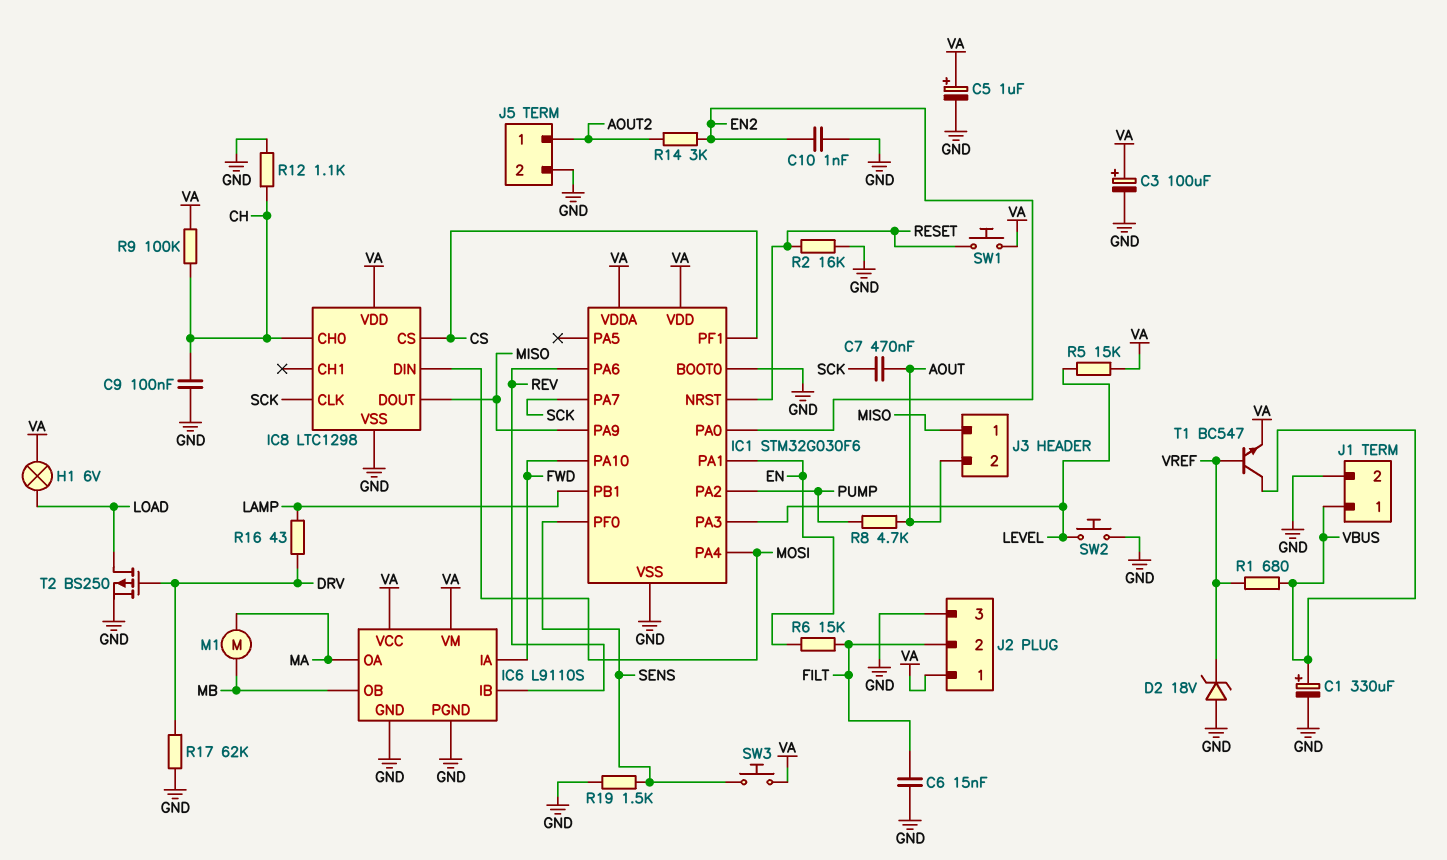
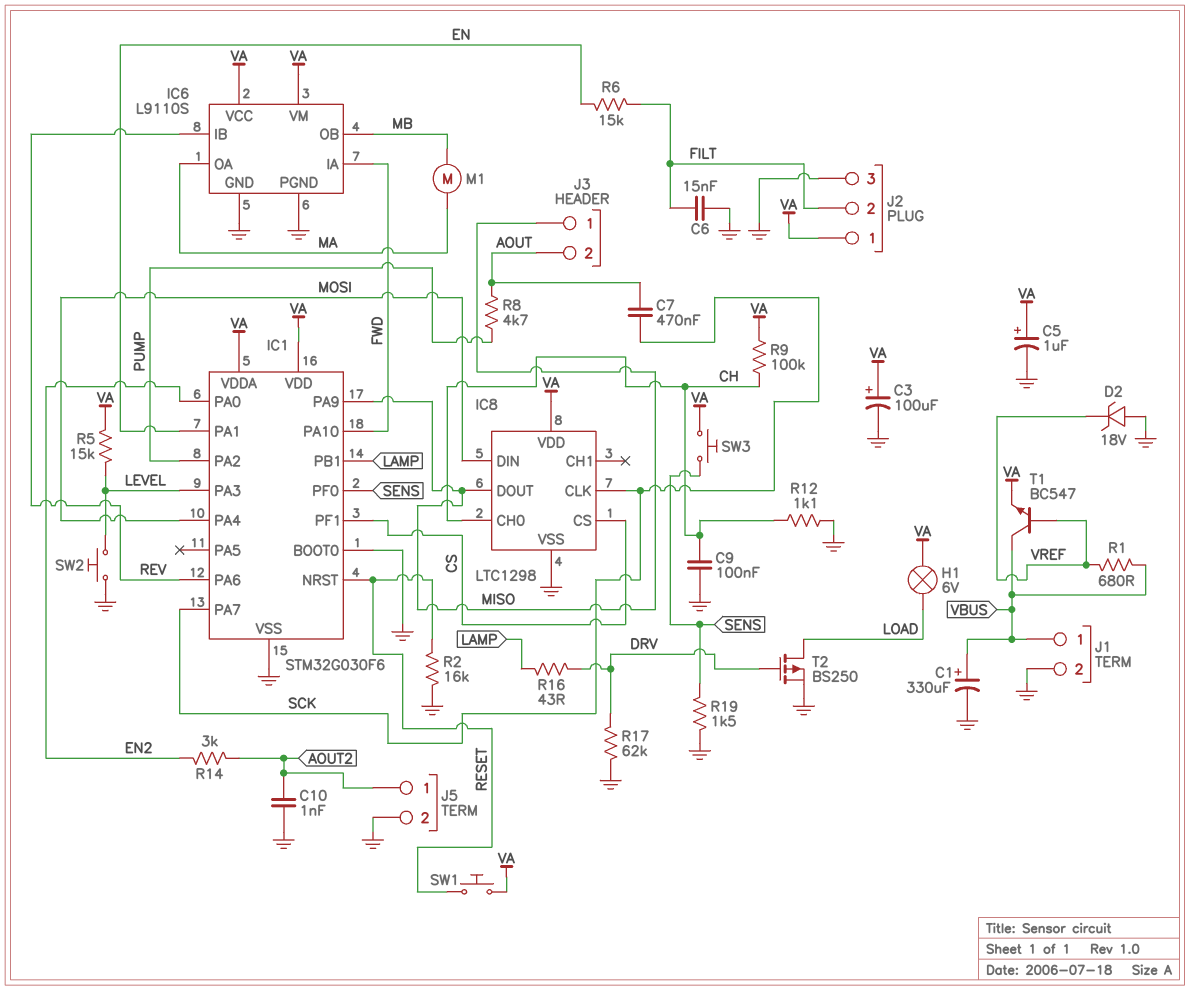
C10: 1nF (EN2, GND) -> 1nF (AOUT2, GND)

